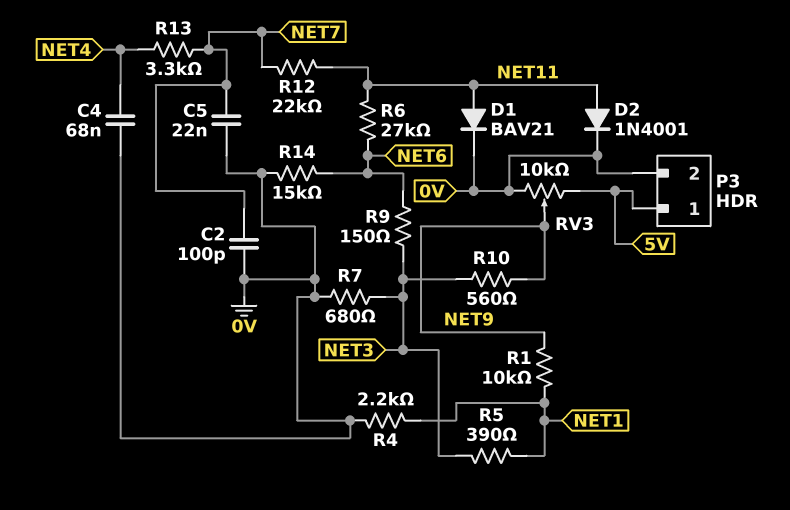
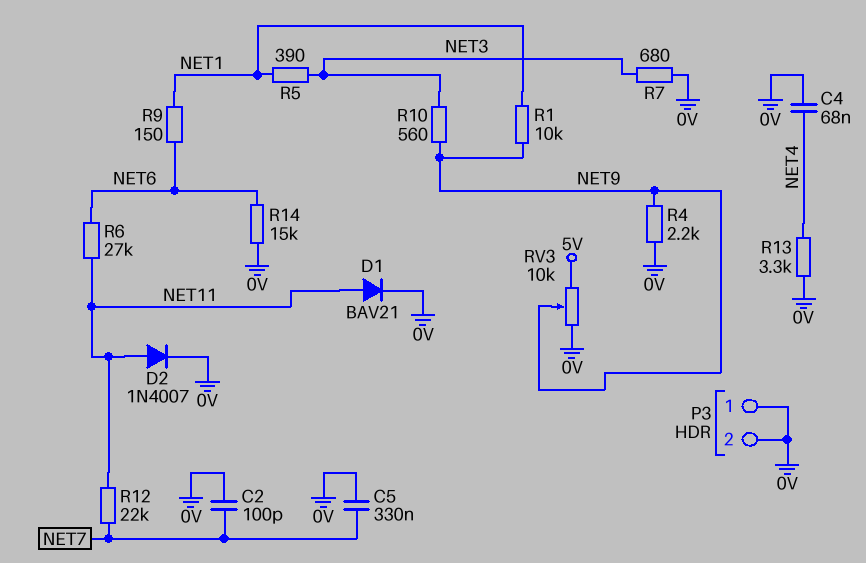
C5: 22nF (0V, NET7) -> 330nF (0V, NET7)
D2: diode 1N4001 (A NET11, K 0V) -> diode 1N4007 (A NET11, K 0V)
P3 pin 1: 5V -> 0V
R4: 2.2k (0V, NET1) -> 2.2k (0V, NET9)
R9: 150 (NET3, NET6) -> 150 (NET1, NET6)
R13: 3.3k (NET4, NET7) -> 3.3k (0V, NET4)

